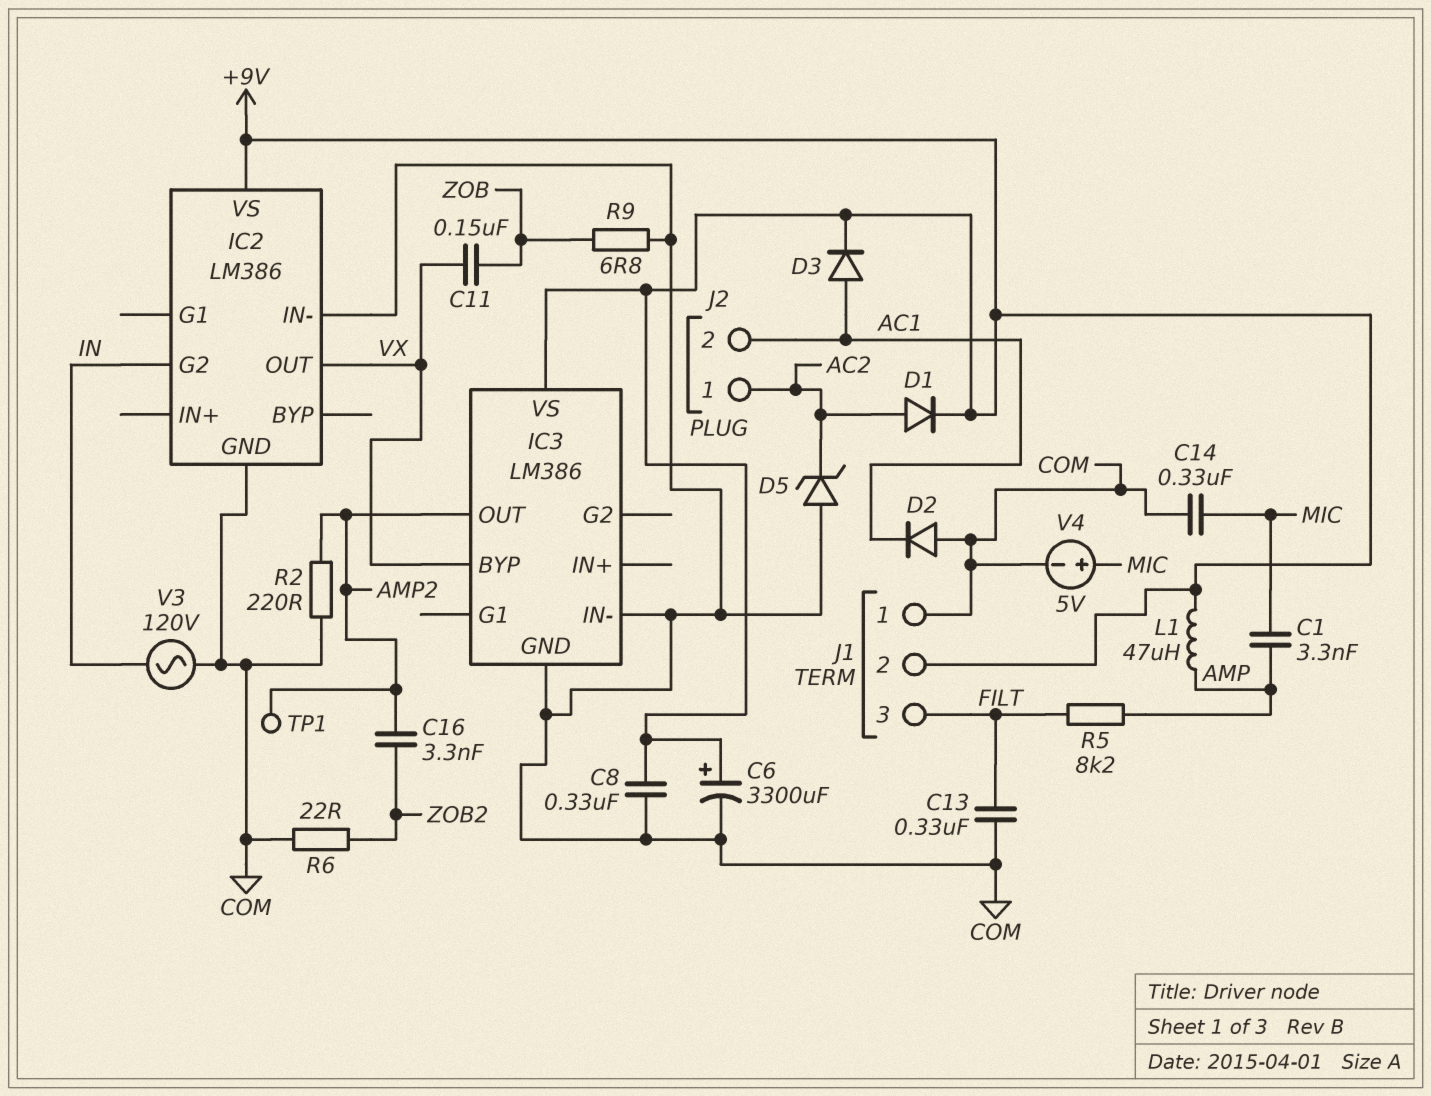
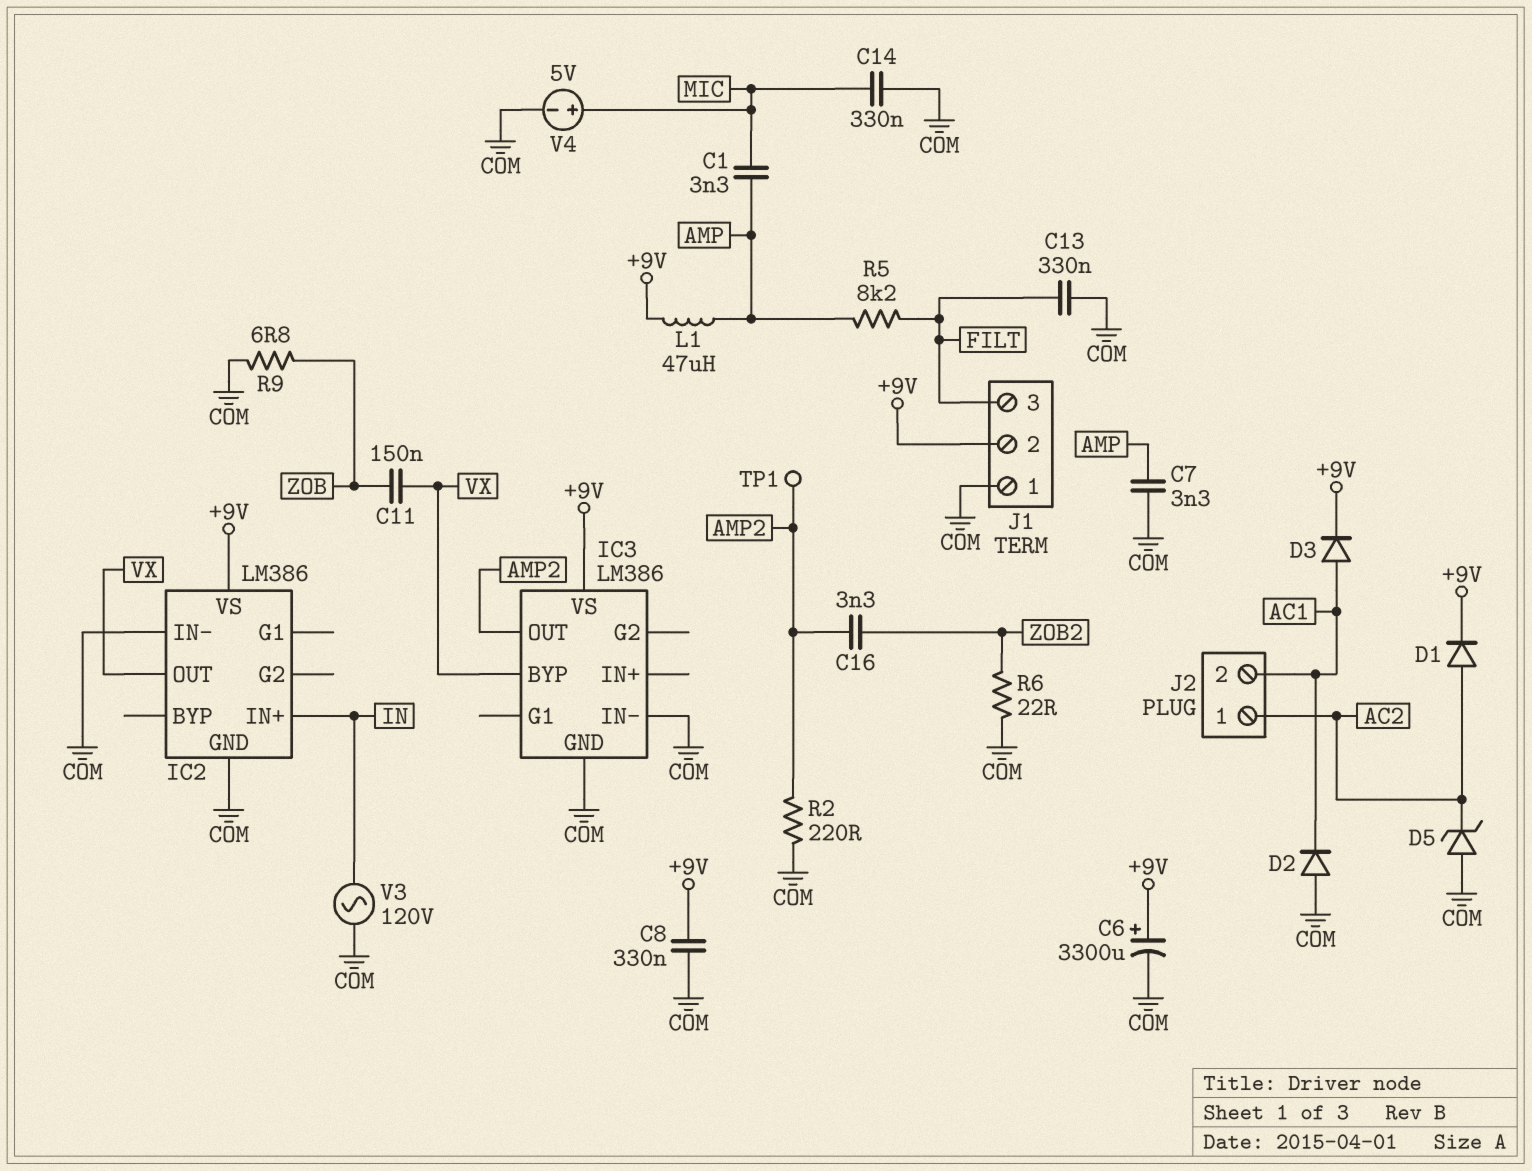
C7: none -> 3.3nF (AMP, COM)
IC2 pin G2: IN -> none
IC2 pin IN+: none -> IN

